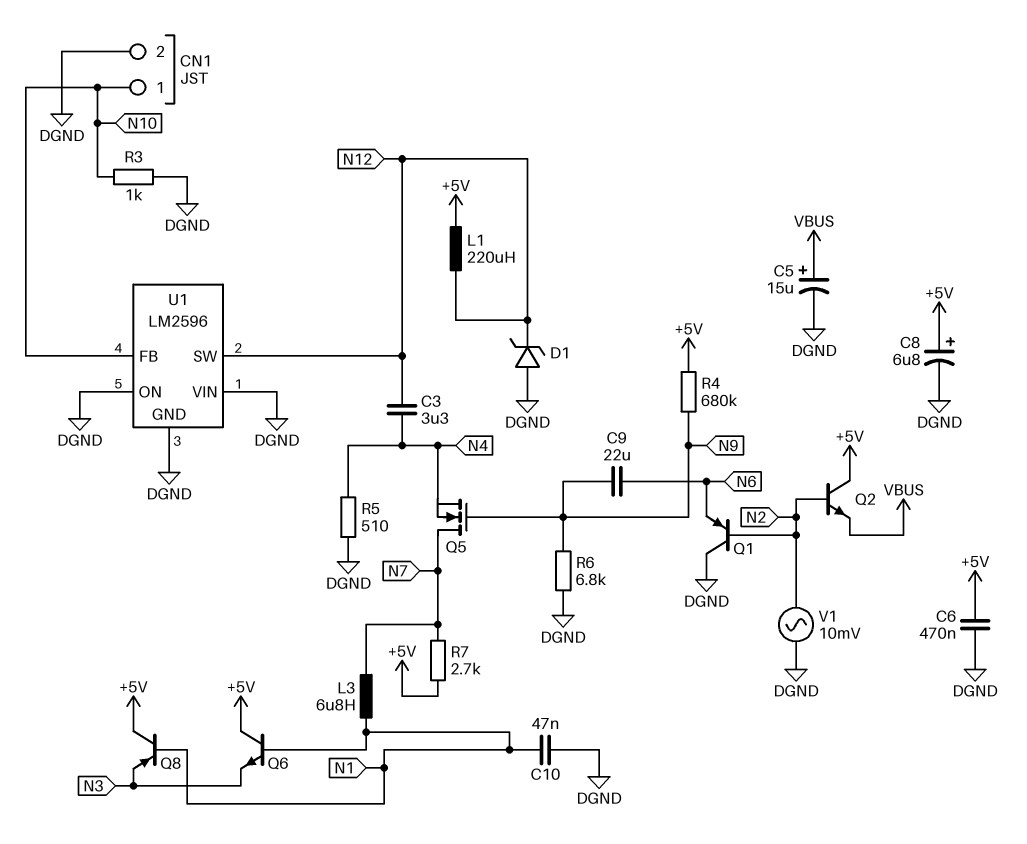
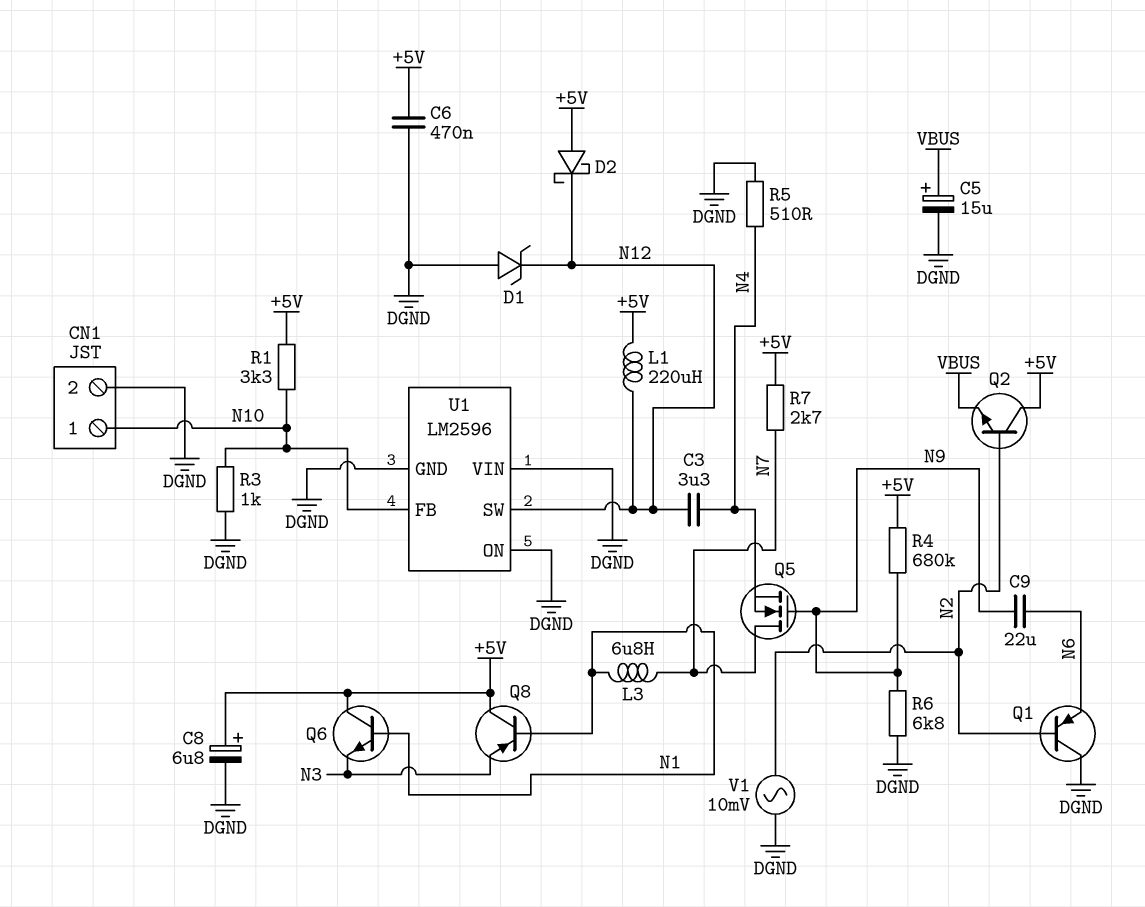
C10: 47nF (DGND, N1) -> none
D2: none -> schottky (A +5V, K N12)
R1: none -> 3.3k (+5V, N10)

